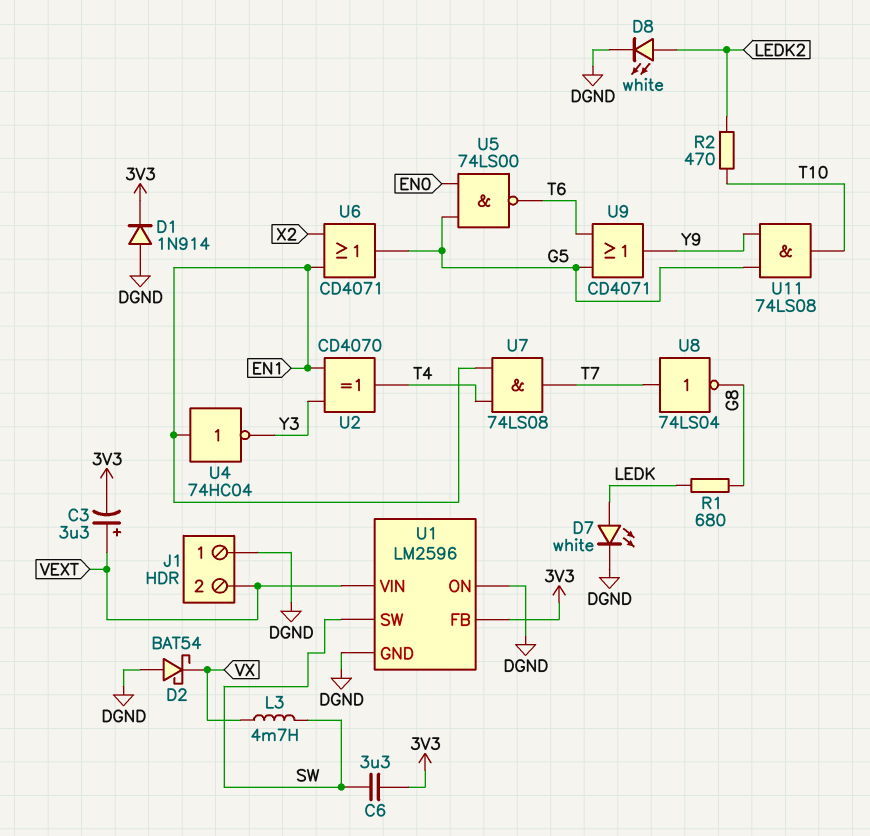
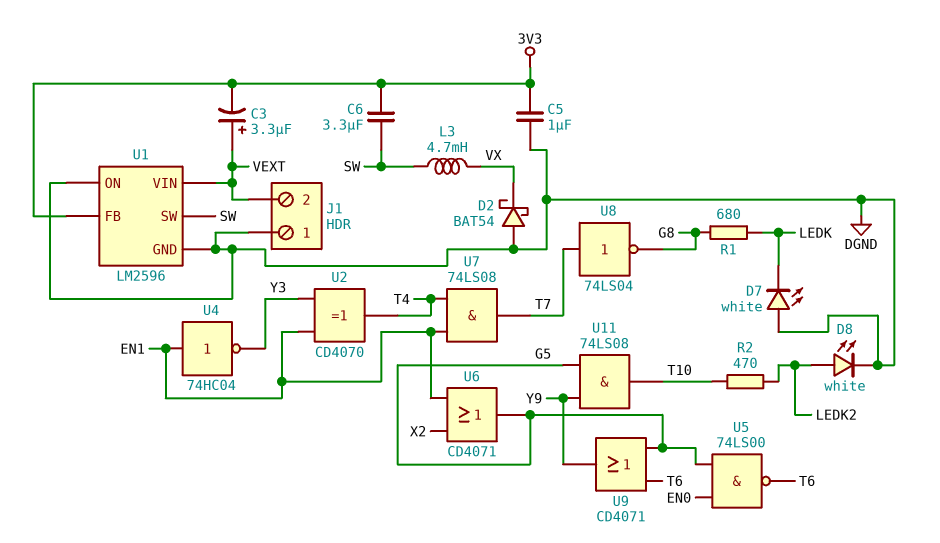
C5: none -> 1uF (3V3, DGND)
D1: diode 1N914 (A DGND, K 3V3) -> none
D7: LED white (A LEDK, K DGND) -> LED white (A DGND, K LEDK)

